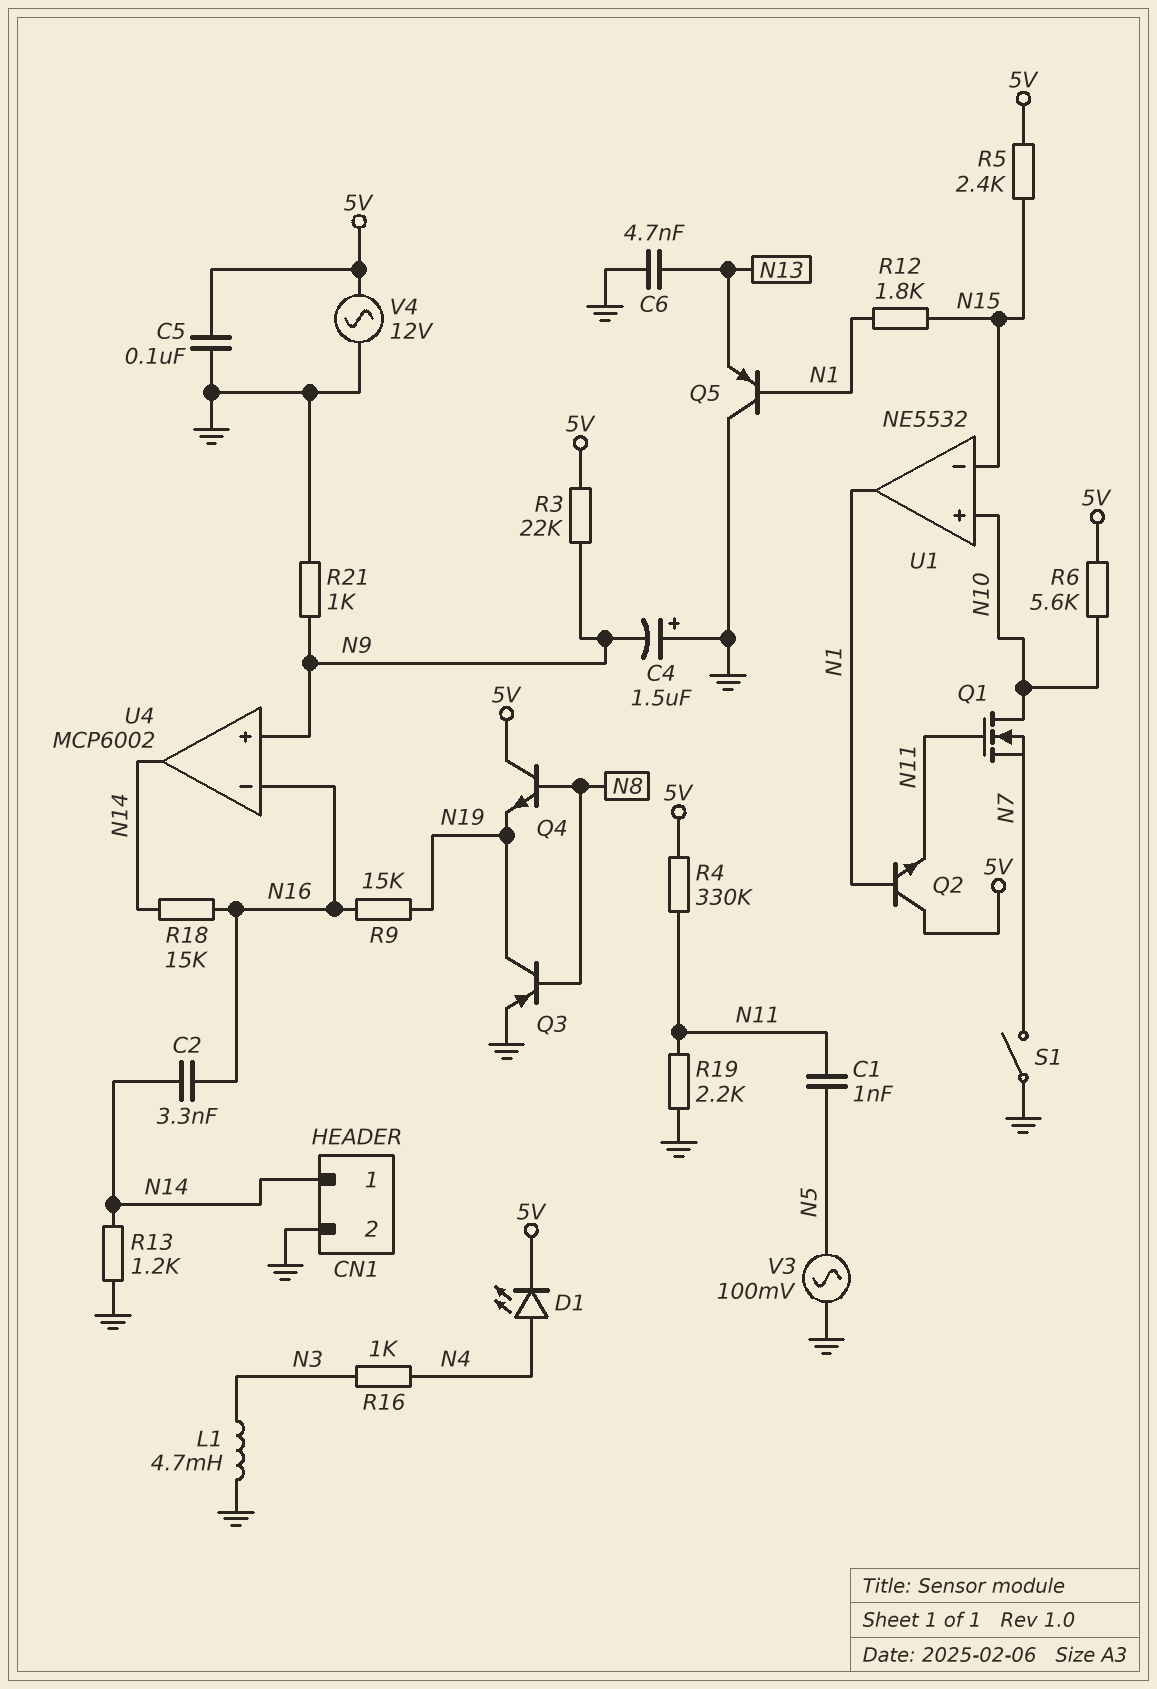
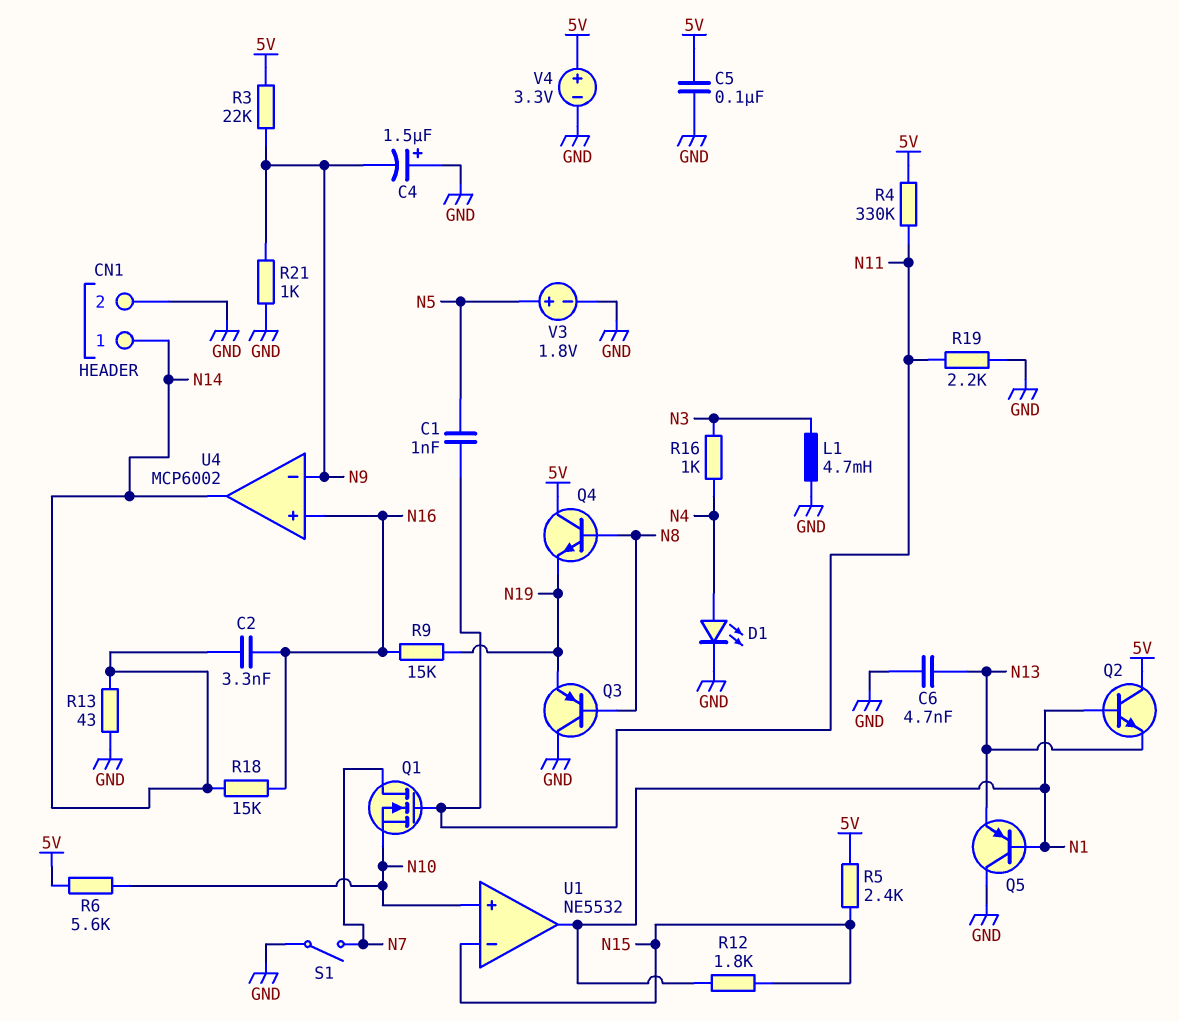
D1: LED (A N4, K 5V) -> LED (A N4, K GND)
Q1: NMOS (G N11, D N10, S N7) -> NMOS (G N11, D N7, S N10)
Q2: NPN (B N1, C 5V, E N11) -> NPN (B N1, C 5V, E N13)
Q3: PNP (B N8, C N19, E GND) -> PNP (B N8, C GND, E N19)
R13: 1.2k (GND, N14) -> 43 (GND, N14)
U4 pin in+: N9 -> N16
U4 pin in-: N16 -> N9
V3: AC 100mV (GND, N5) -> 1.8V (plus N5, minus GND)
V4: AC 12V (5V, GND) -> 3.3V (plus 5V, minus GND)

